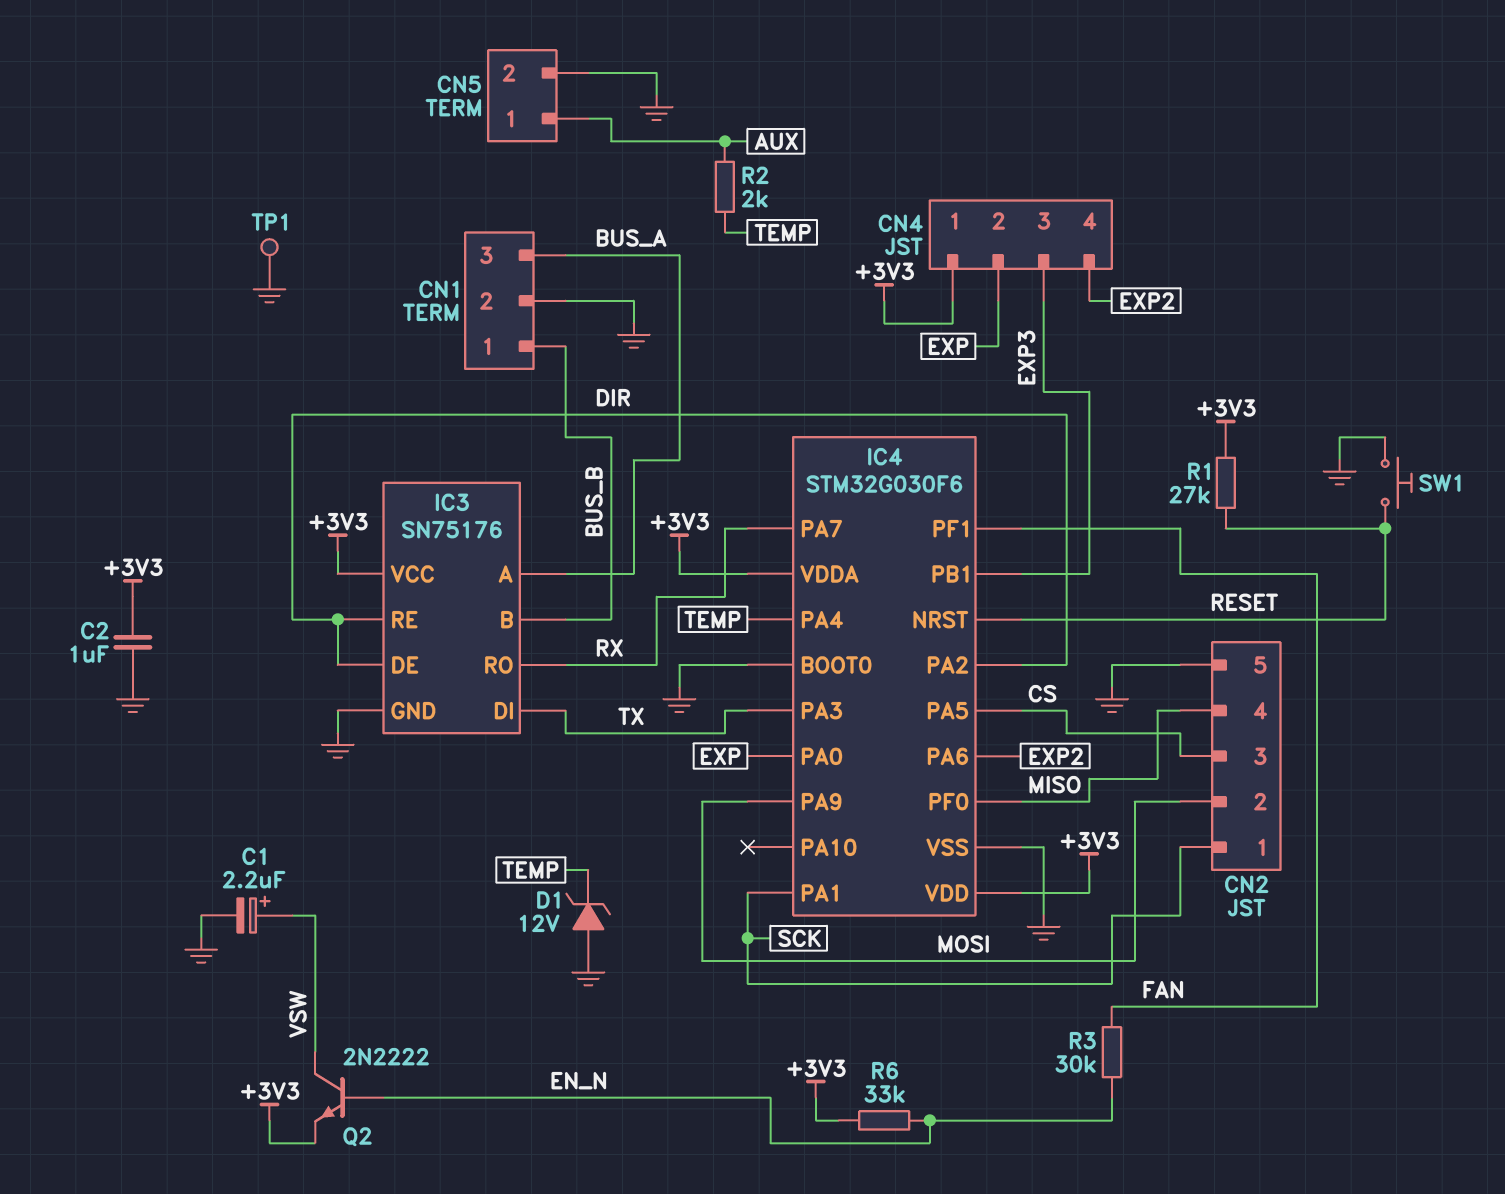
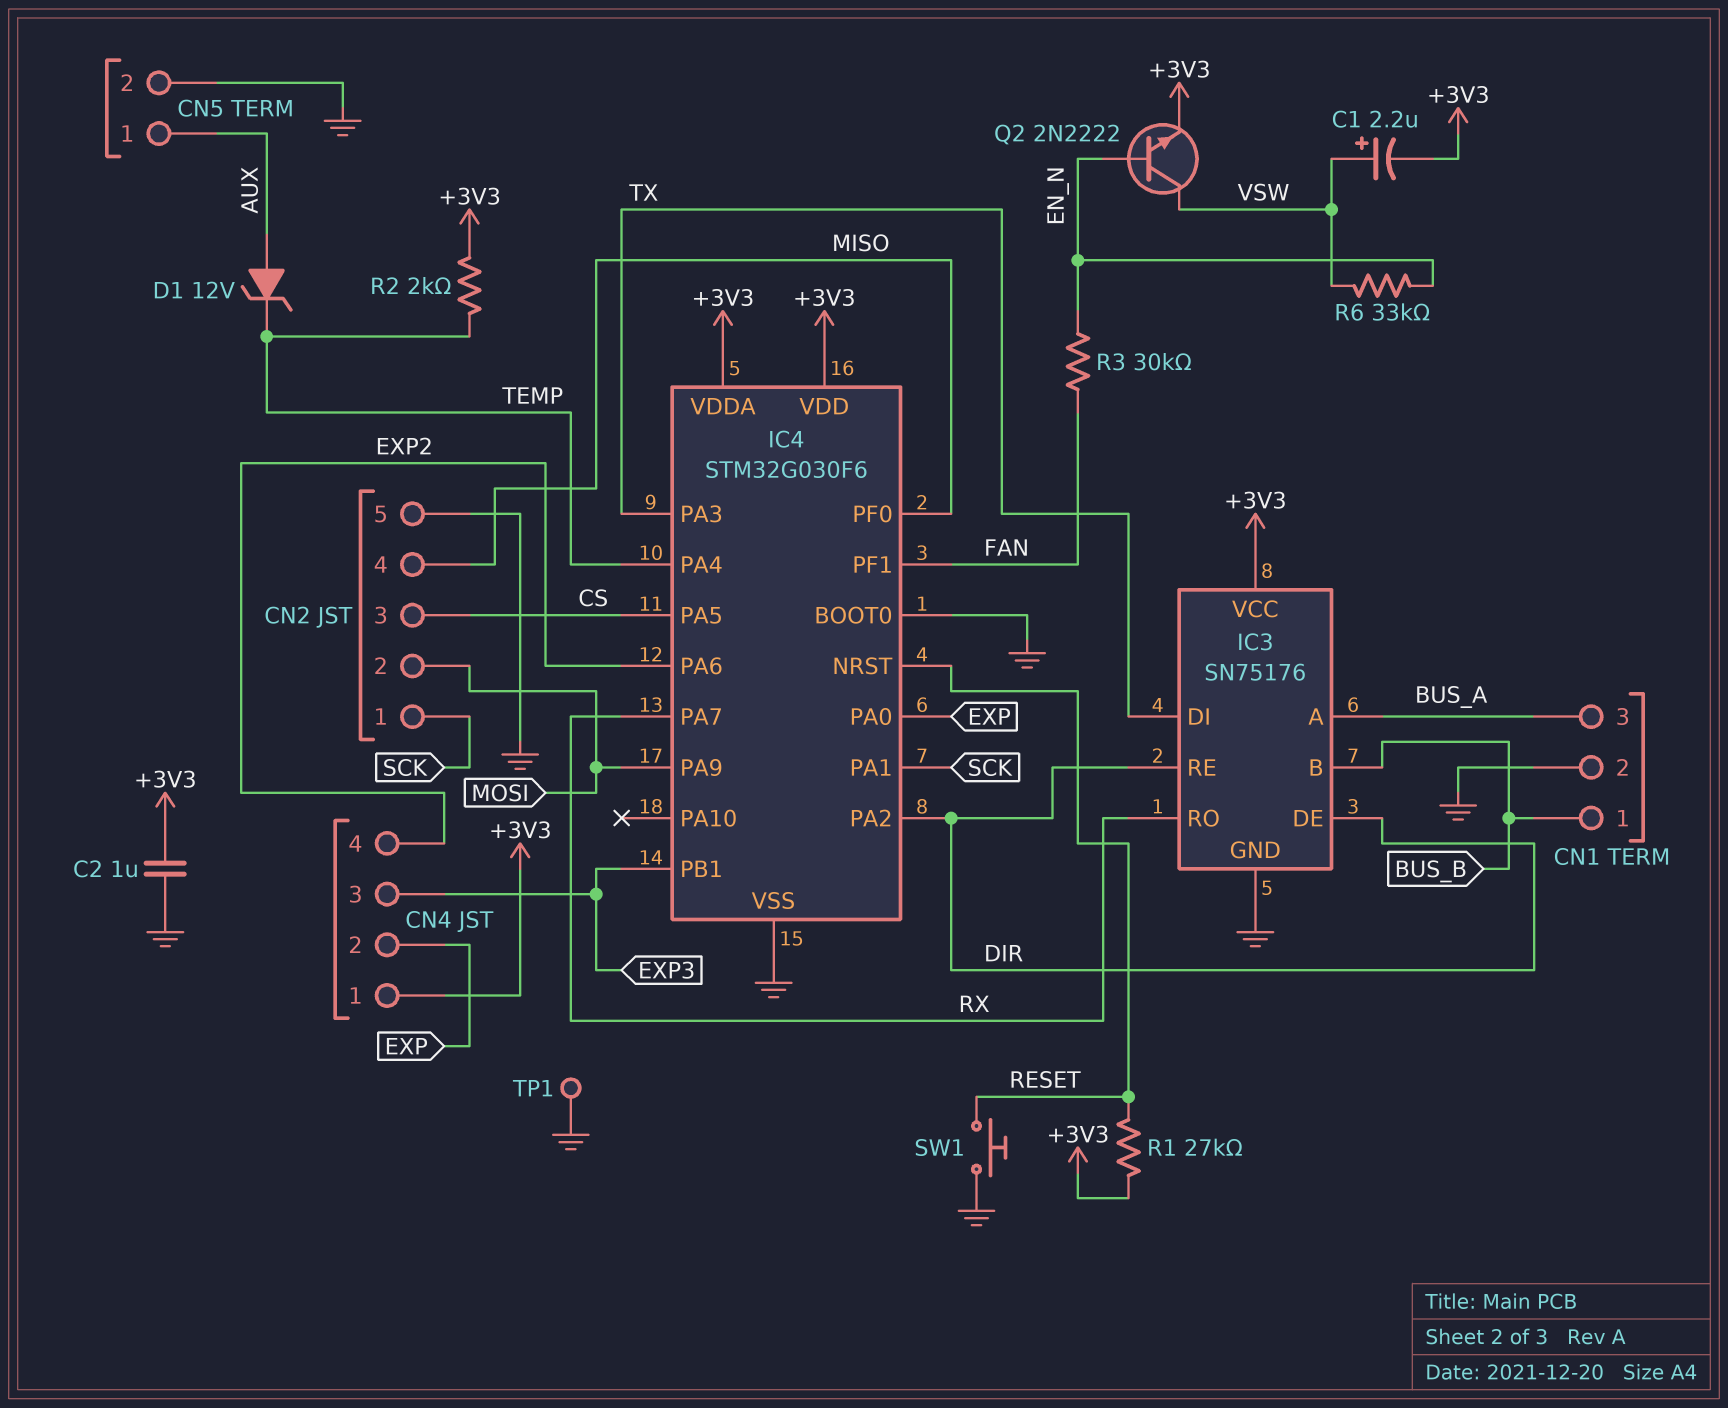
C1: 2.2uF (plus VSW, minus GND) -> 2.2uF (plus VSW, minus +3V3)
D1: zener 12V (A GND, K TEMP) -> zener 12V (A AUX, K TEMP)
R2: 2k (AUX, TEMP) -> 2k (+3V3, TEMP)
R6: 33k (+3V3, EN_N) -> 33k (EN_N, VSW)

